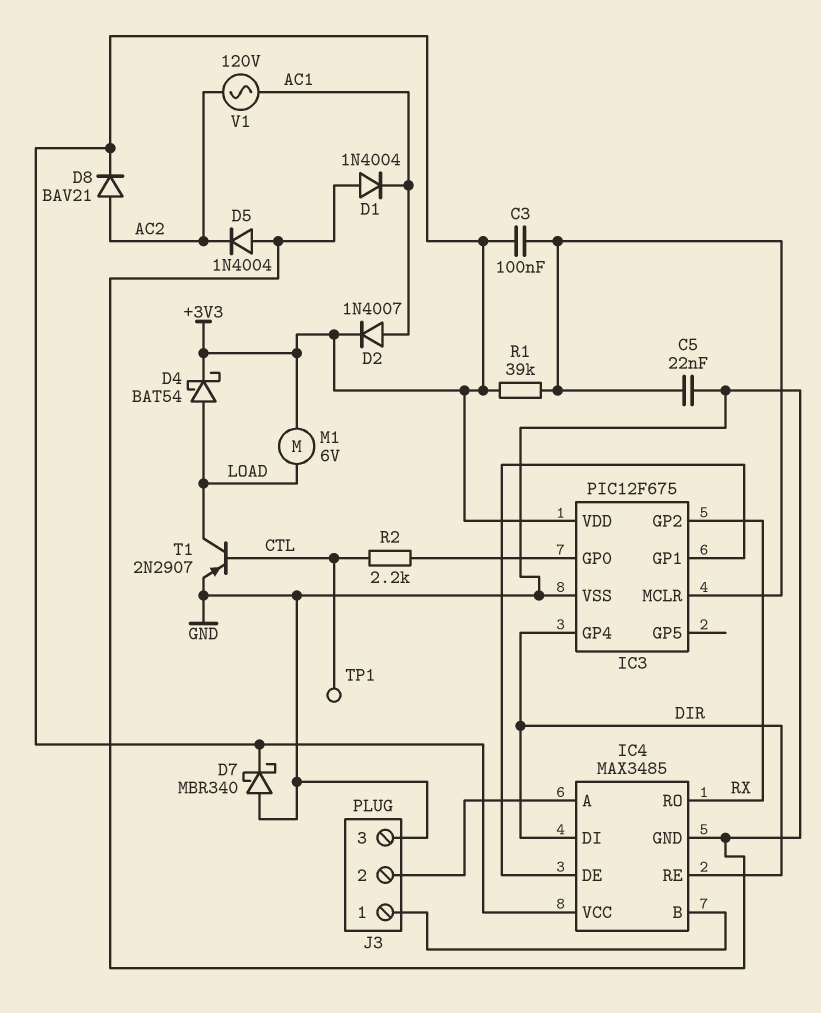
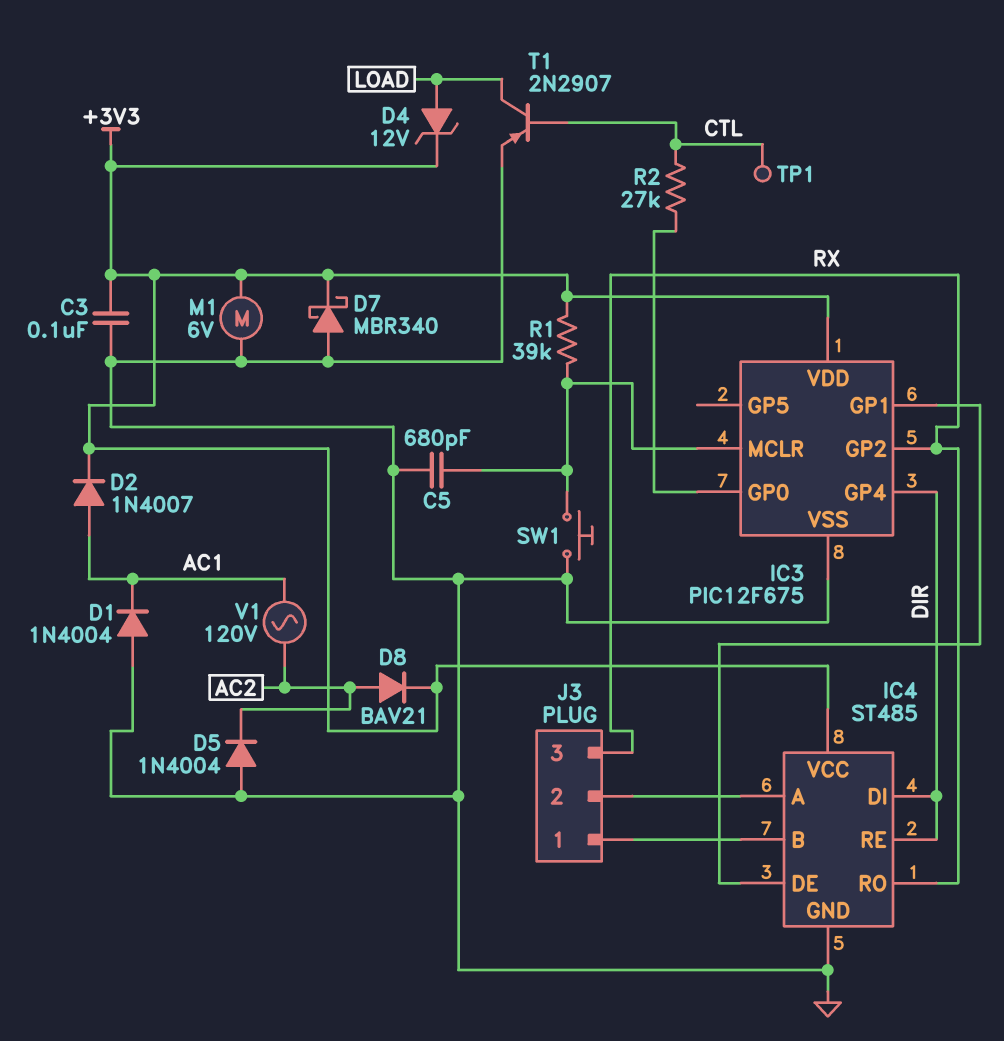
C3: 100nF (+3V3, IC3/MCLR) -> 100nF (+3V3, GND)
C5: 22nF (GND, IC3/MCLR) -> 680pF (GND, IC3/MCLR)
D4: schottky BAT54 (A LOAD, K +3V3) -> zener 12V (A LOAD, K +3V3)
IC4: MAX3485 -> ST485
J3 pin 3: GND -> RX
M1: motor 6V (+3V3, LOAD) -> motor 6V (+3V3, GND)
R2: 2.2k (CTL, IC3/GP0) -> 27k (CTL, IC3/GP0)
SW1: none -> button (GND, IC3/MCLR)

